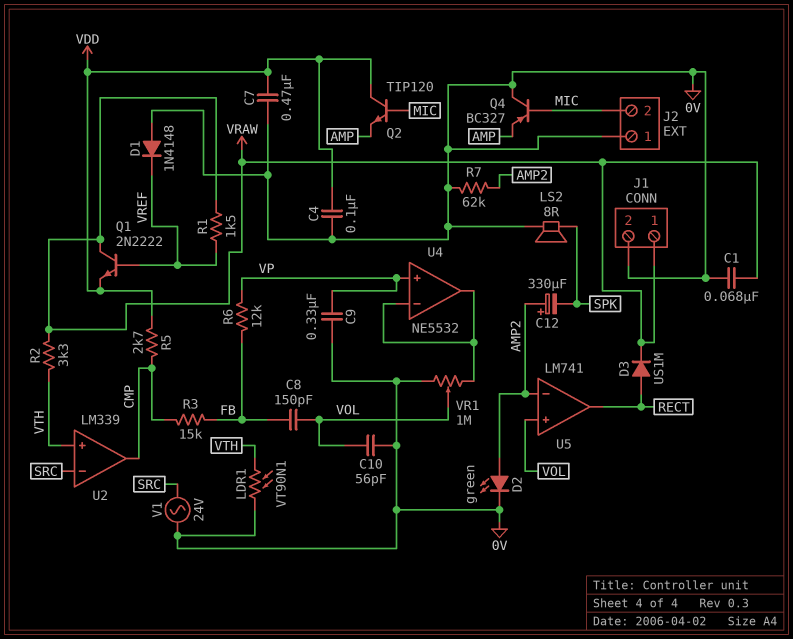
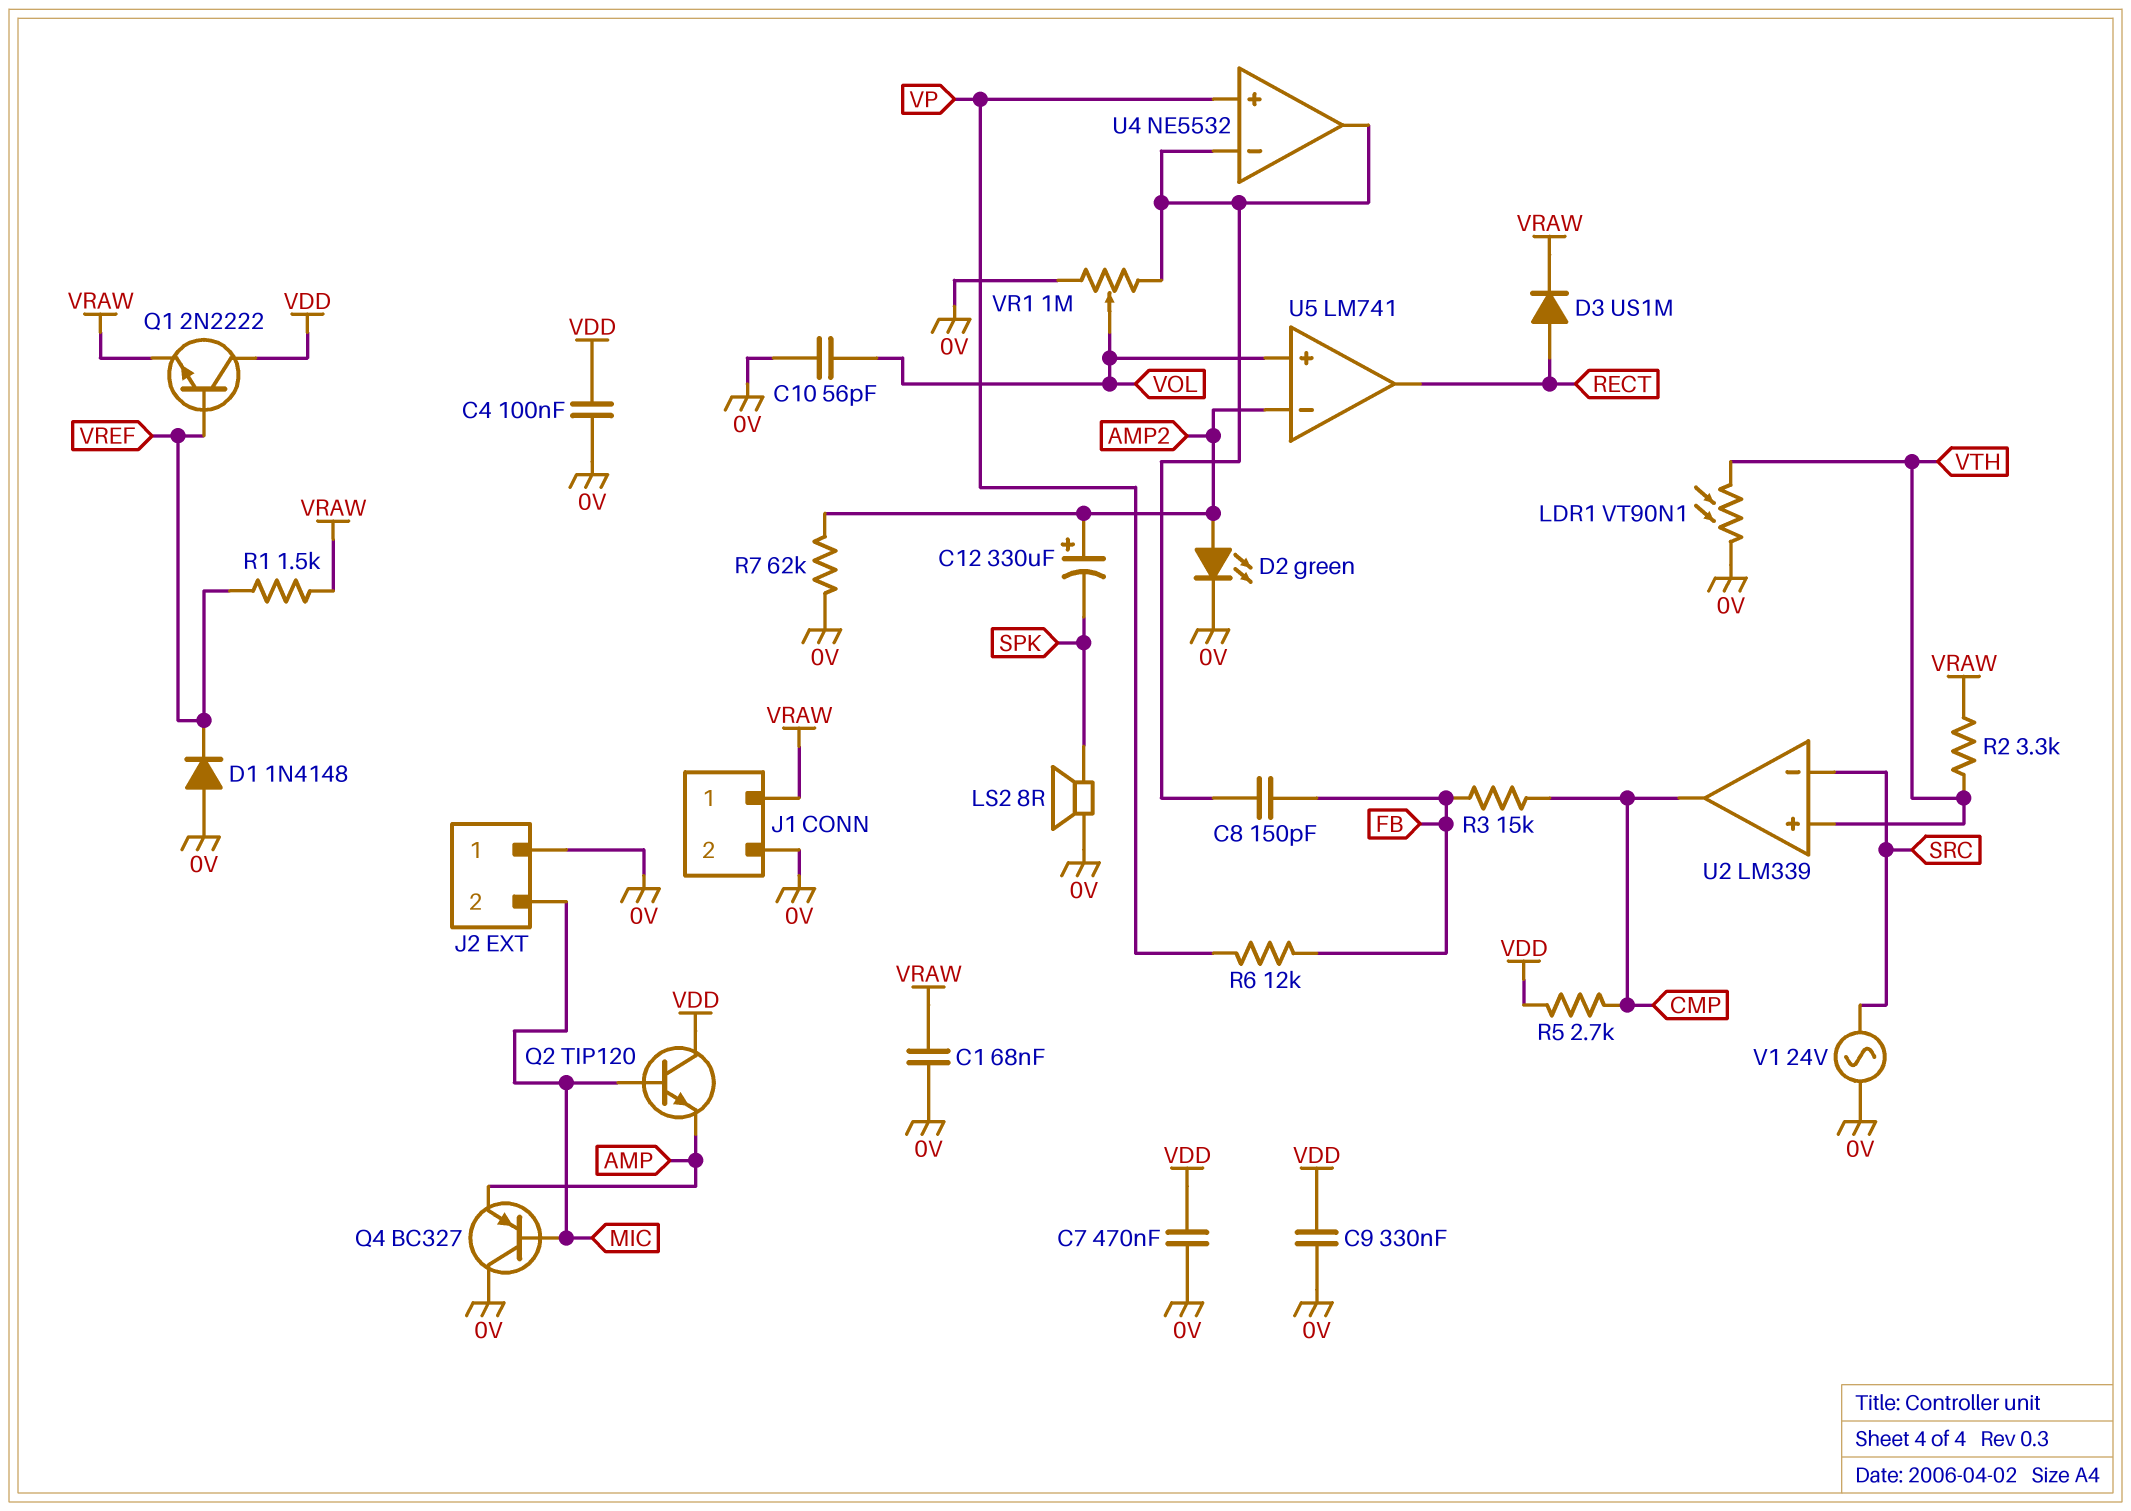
C8: 150pF (FB, VOL) -> 150pF (FB, U4/in-)
C9: 330nF (0V, VP) -> 330nF (0V, VDD)
Q1: NPN 2N2222 (B VREF, C VRAW, E VDD) -> NPN 2N2222 (B VREF, C VDD, E VRAW)

